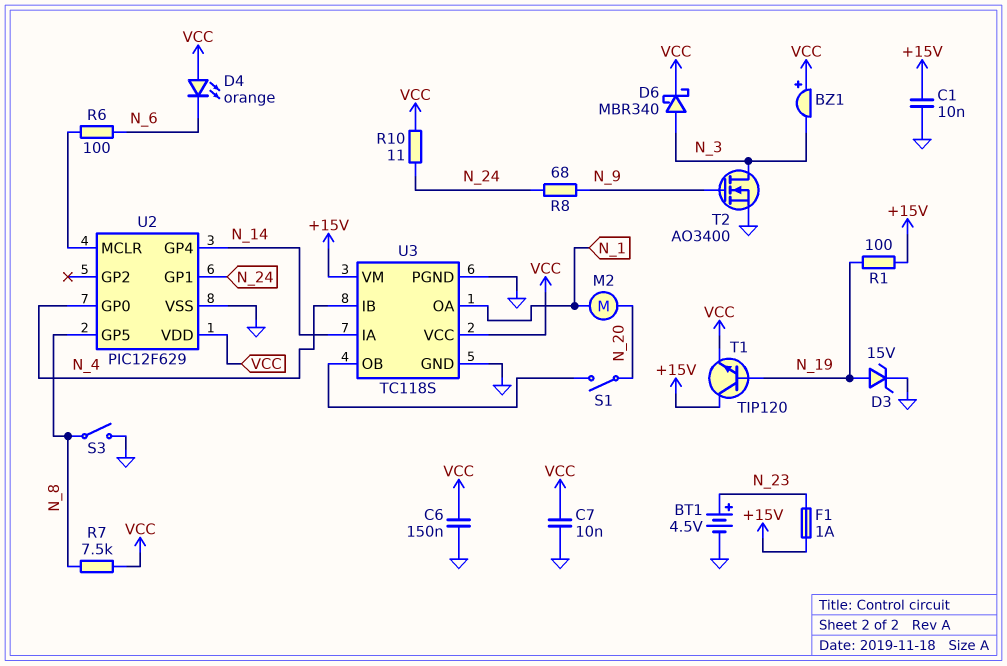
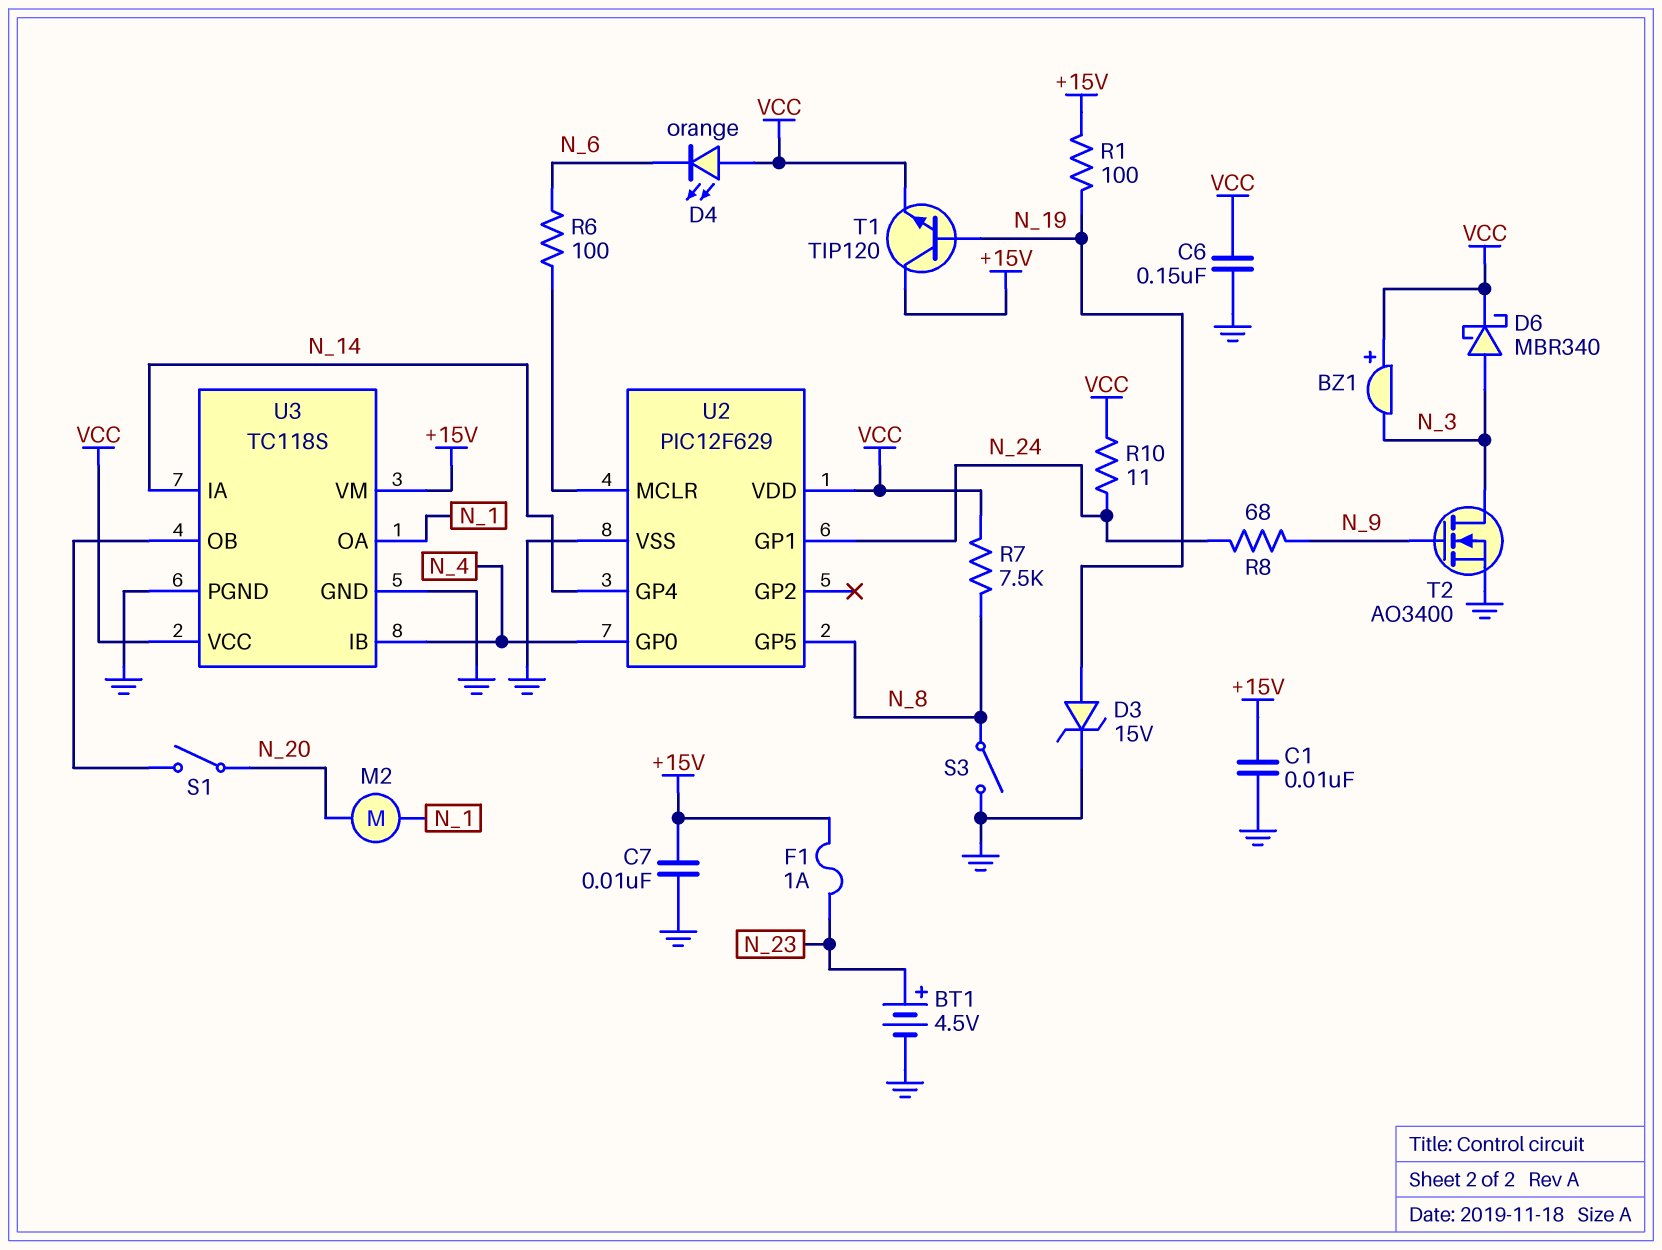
C7: 10nF (GND, VCC) -> 10nF (+15V, GND)

